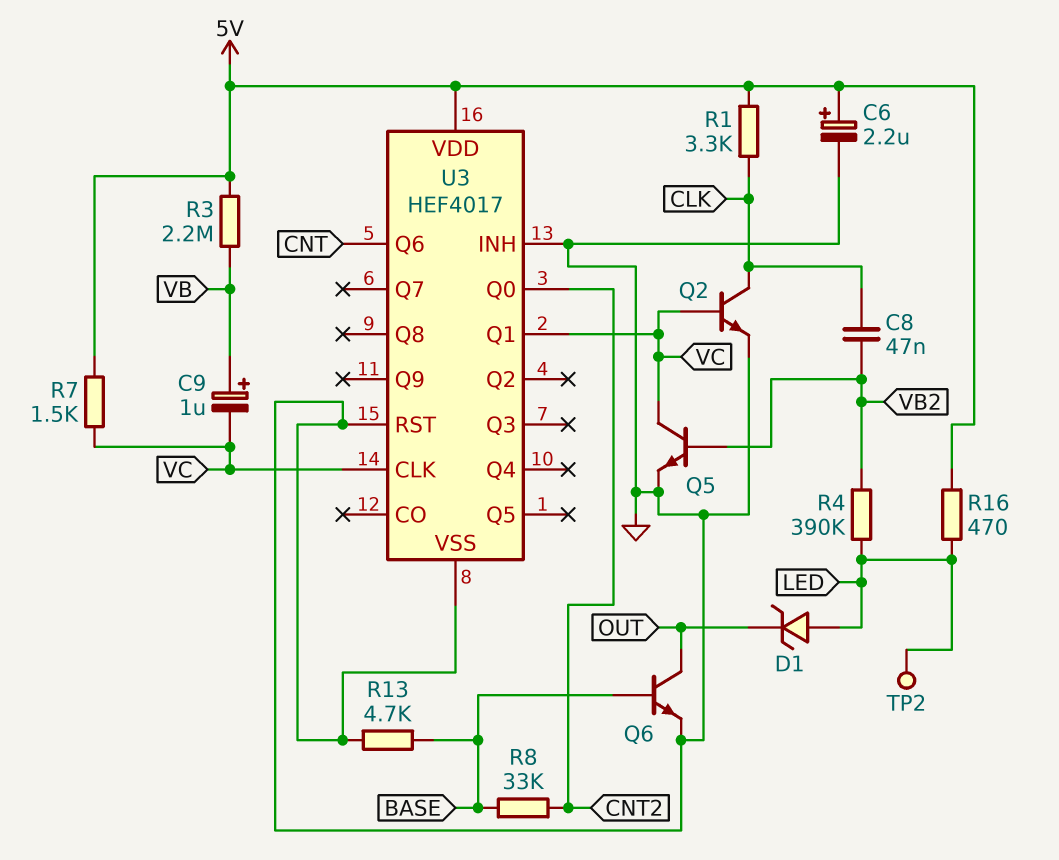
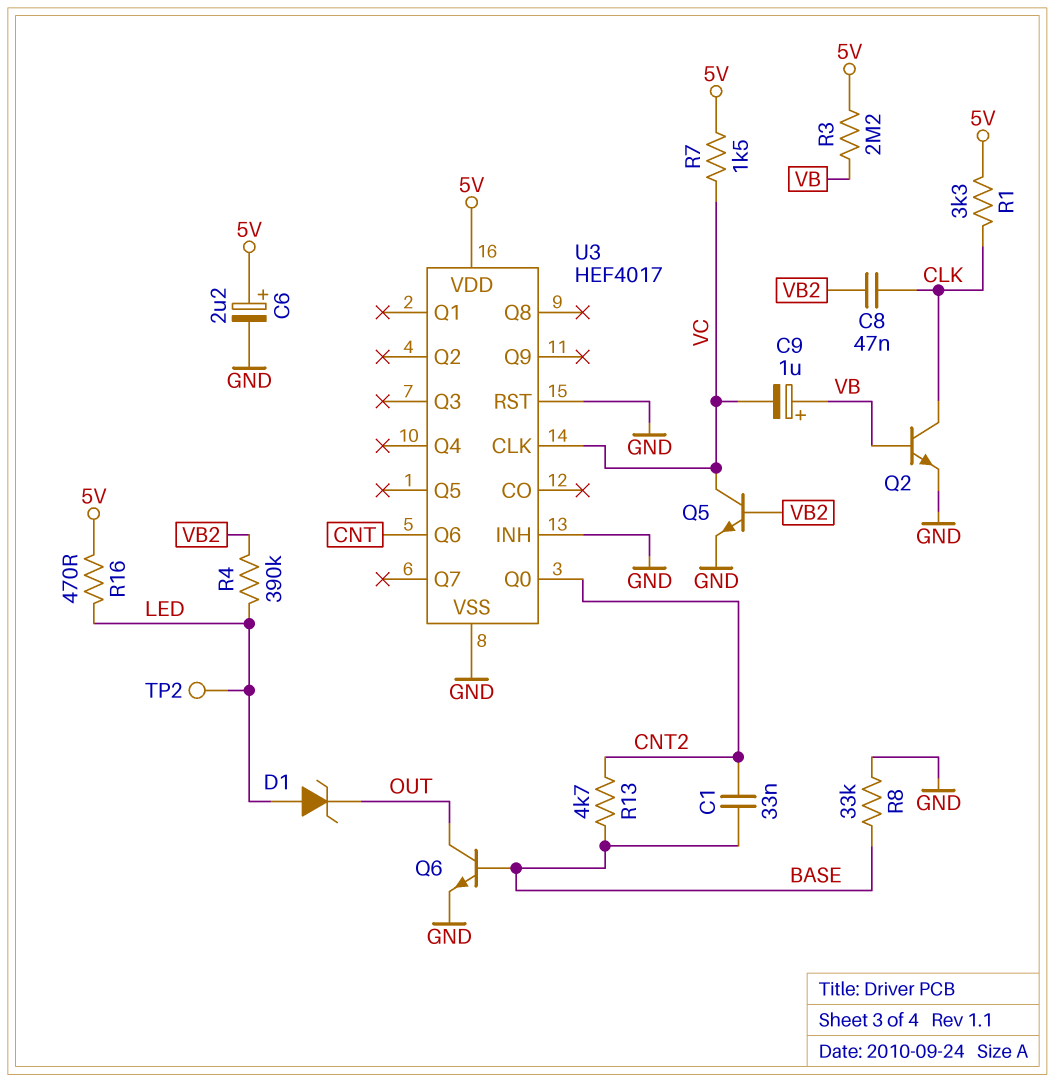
C1: none -> 33nF (BASE, CNT2)
Q2: NPN (B VC, C CLK, E GND) -> NPN (B VB, C CLK, E GND)
R8: 33k (BASE, CNT2) -> 33k (BASE, GND)
R13: 4.7k (BASE, GND) -> 4.7k (BASE, CNT2)
U3 pin Q1: VC -> none

